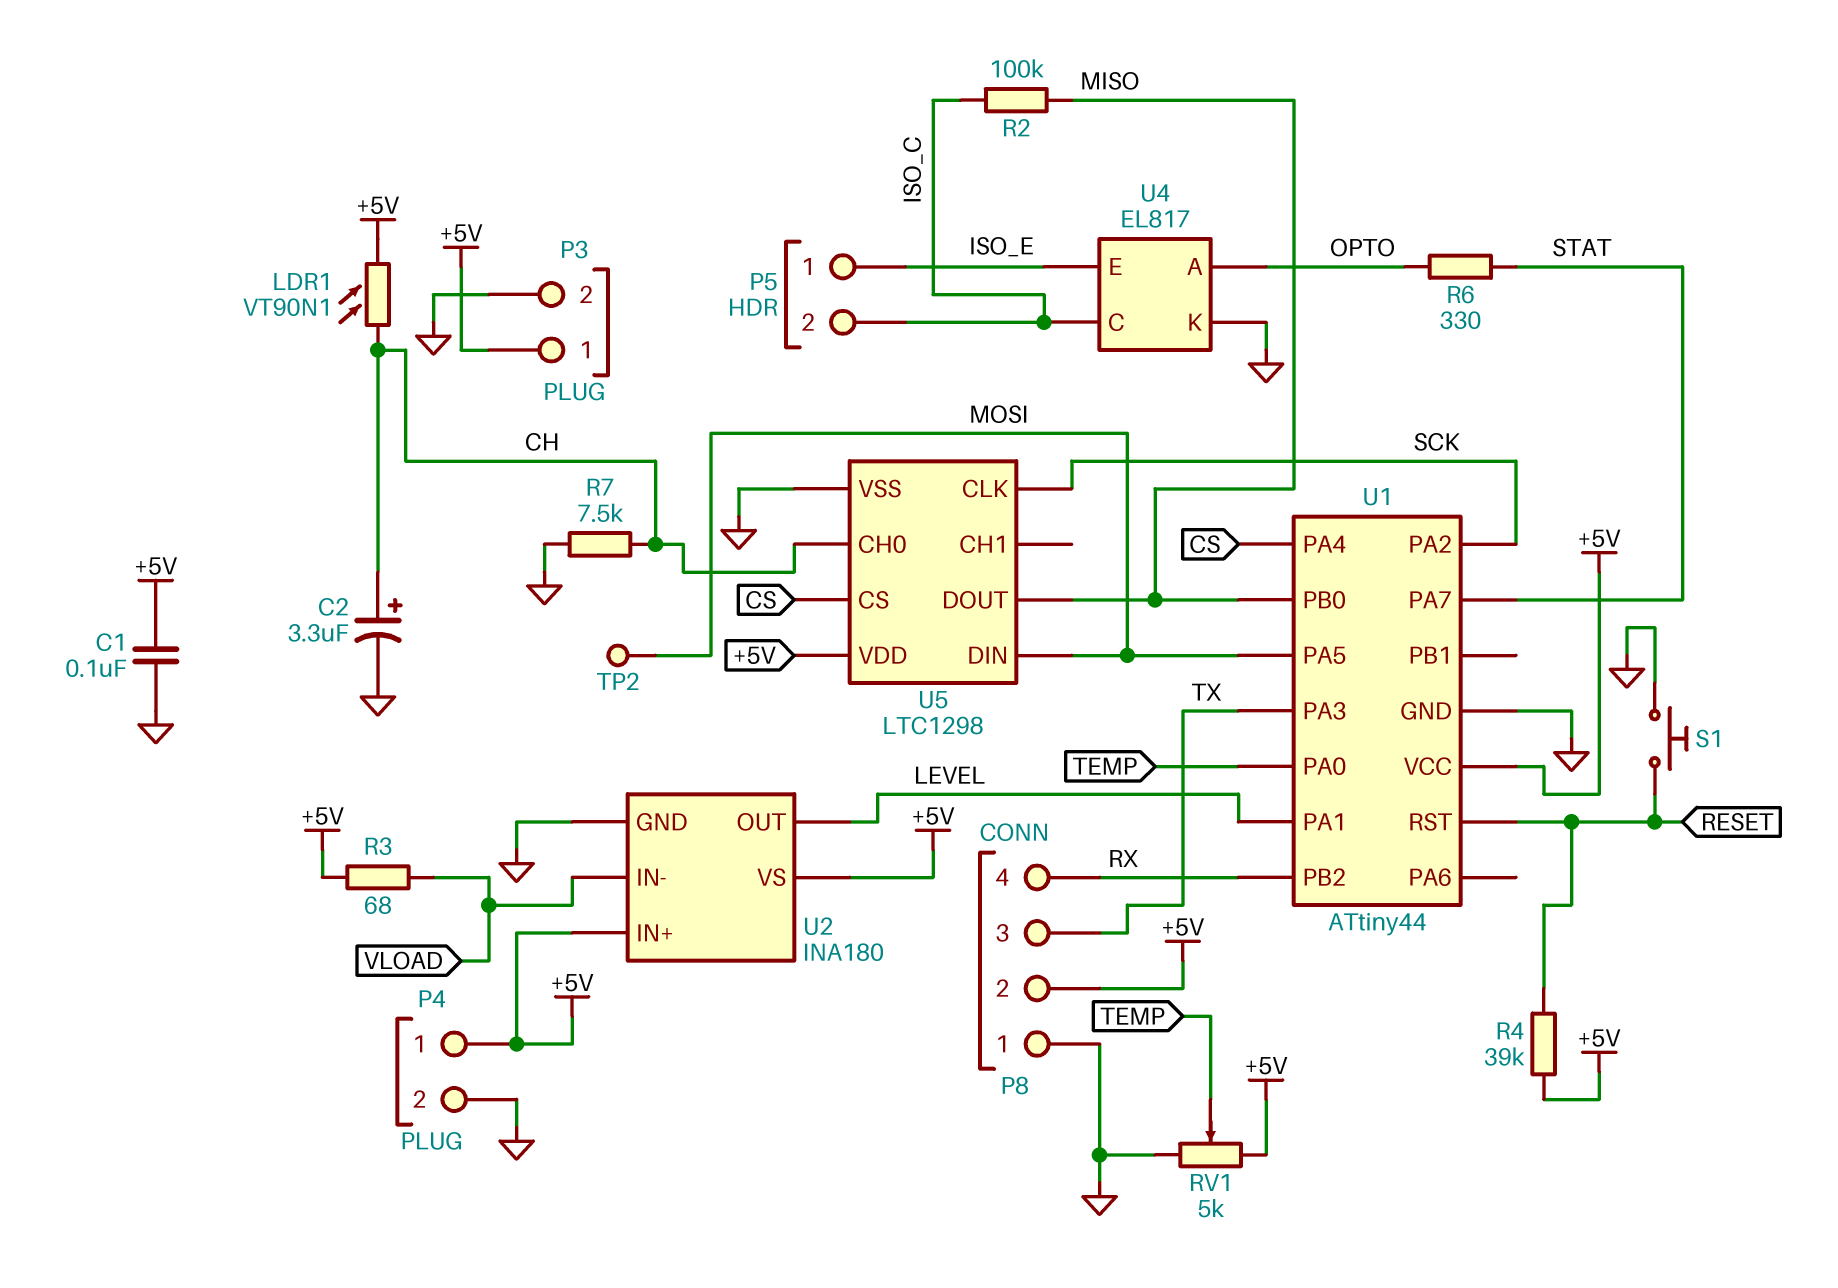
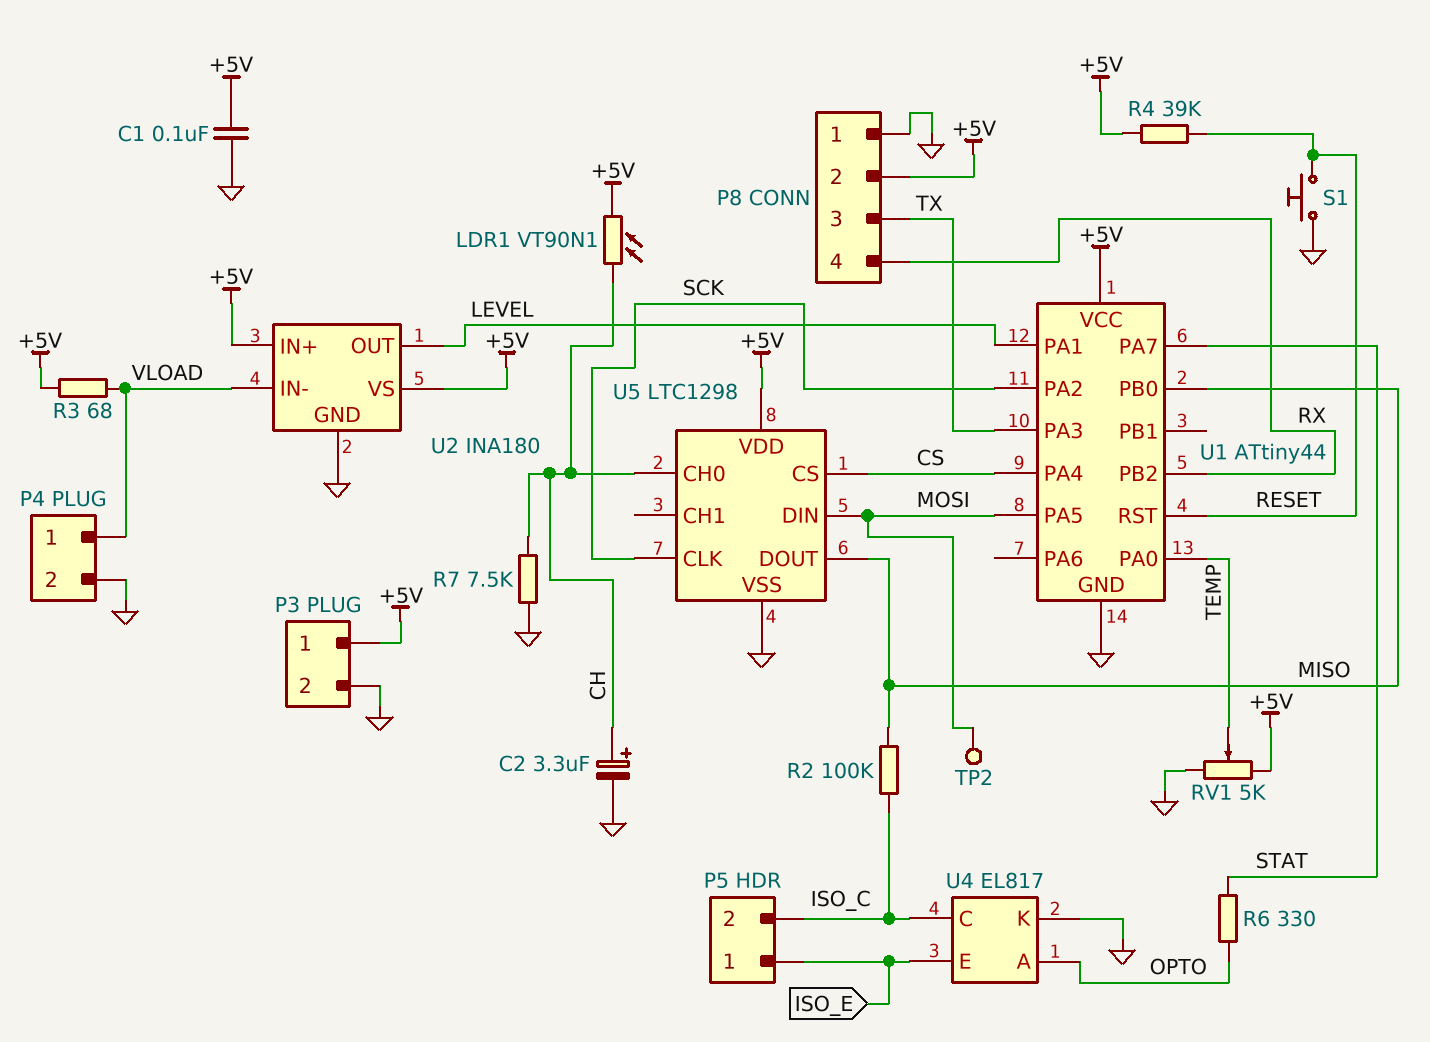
P4 pin 1: +5V -> VLOAD

